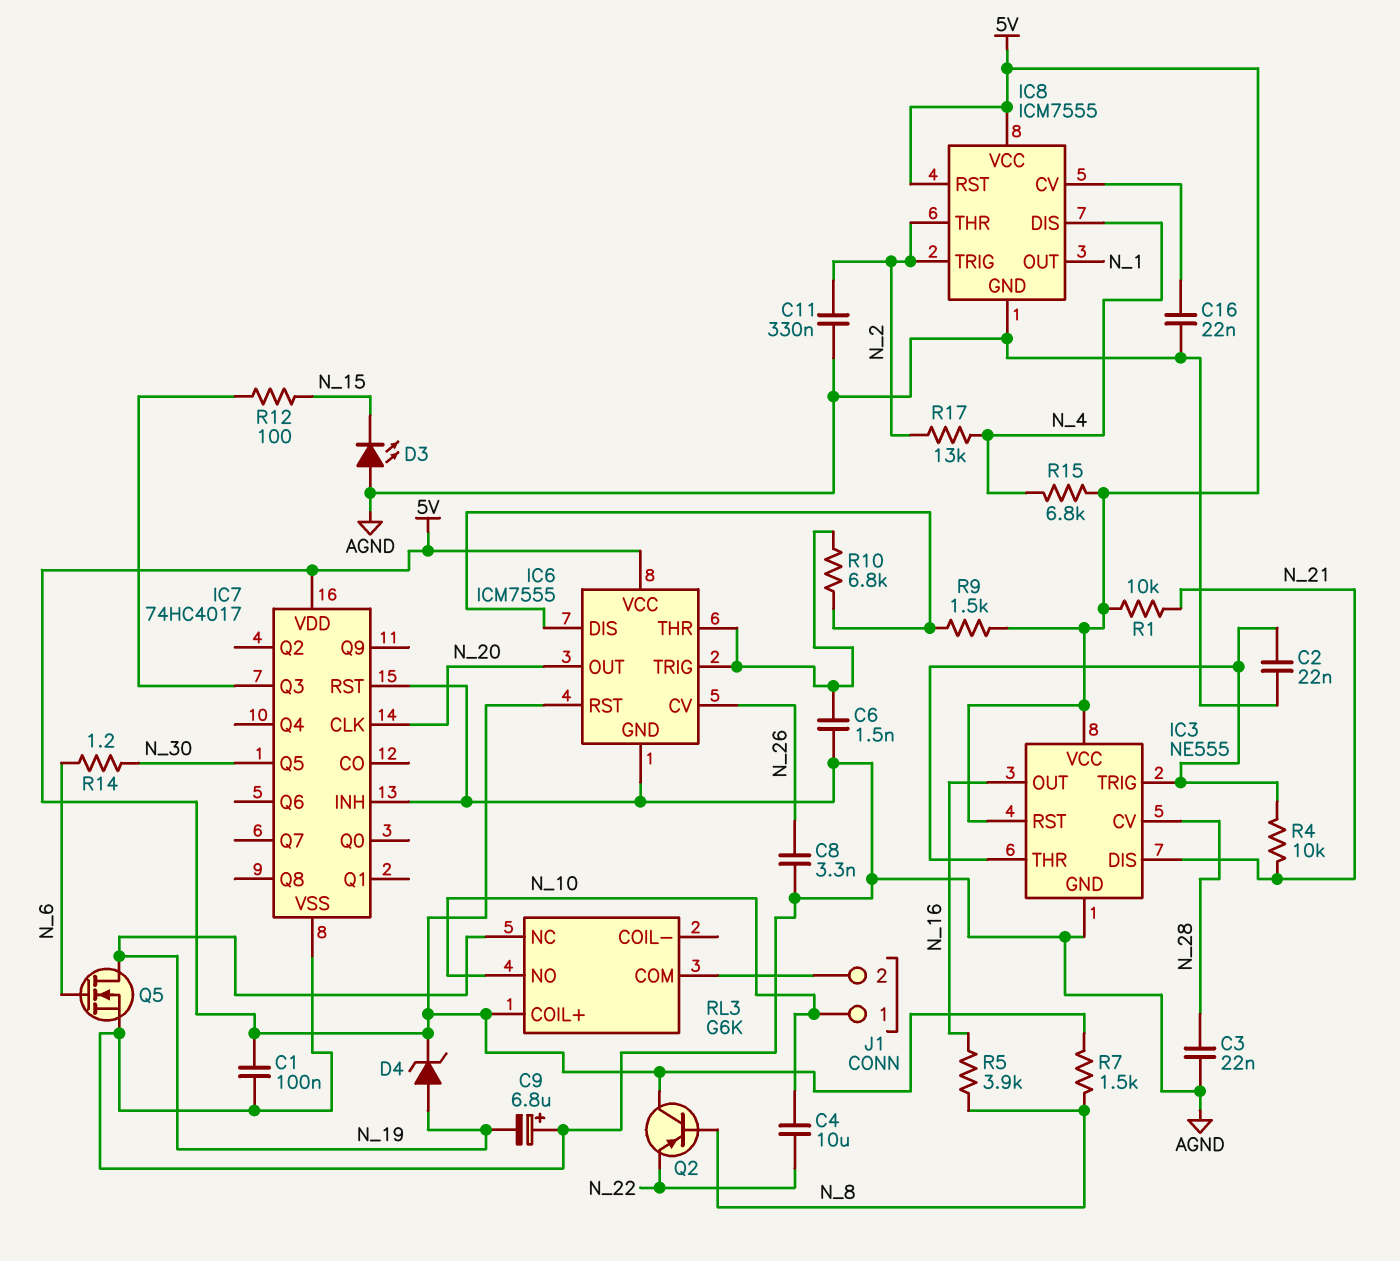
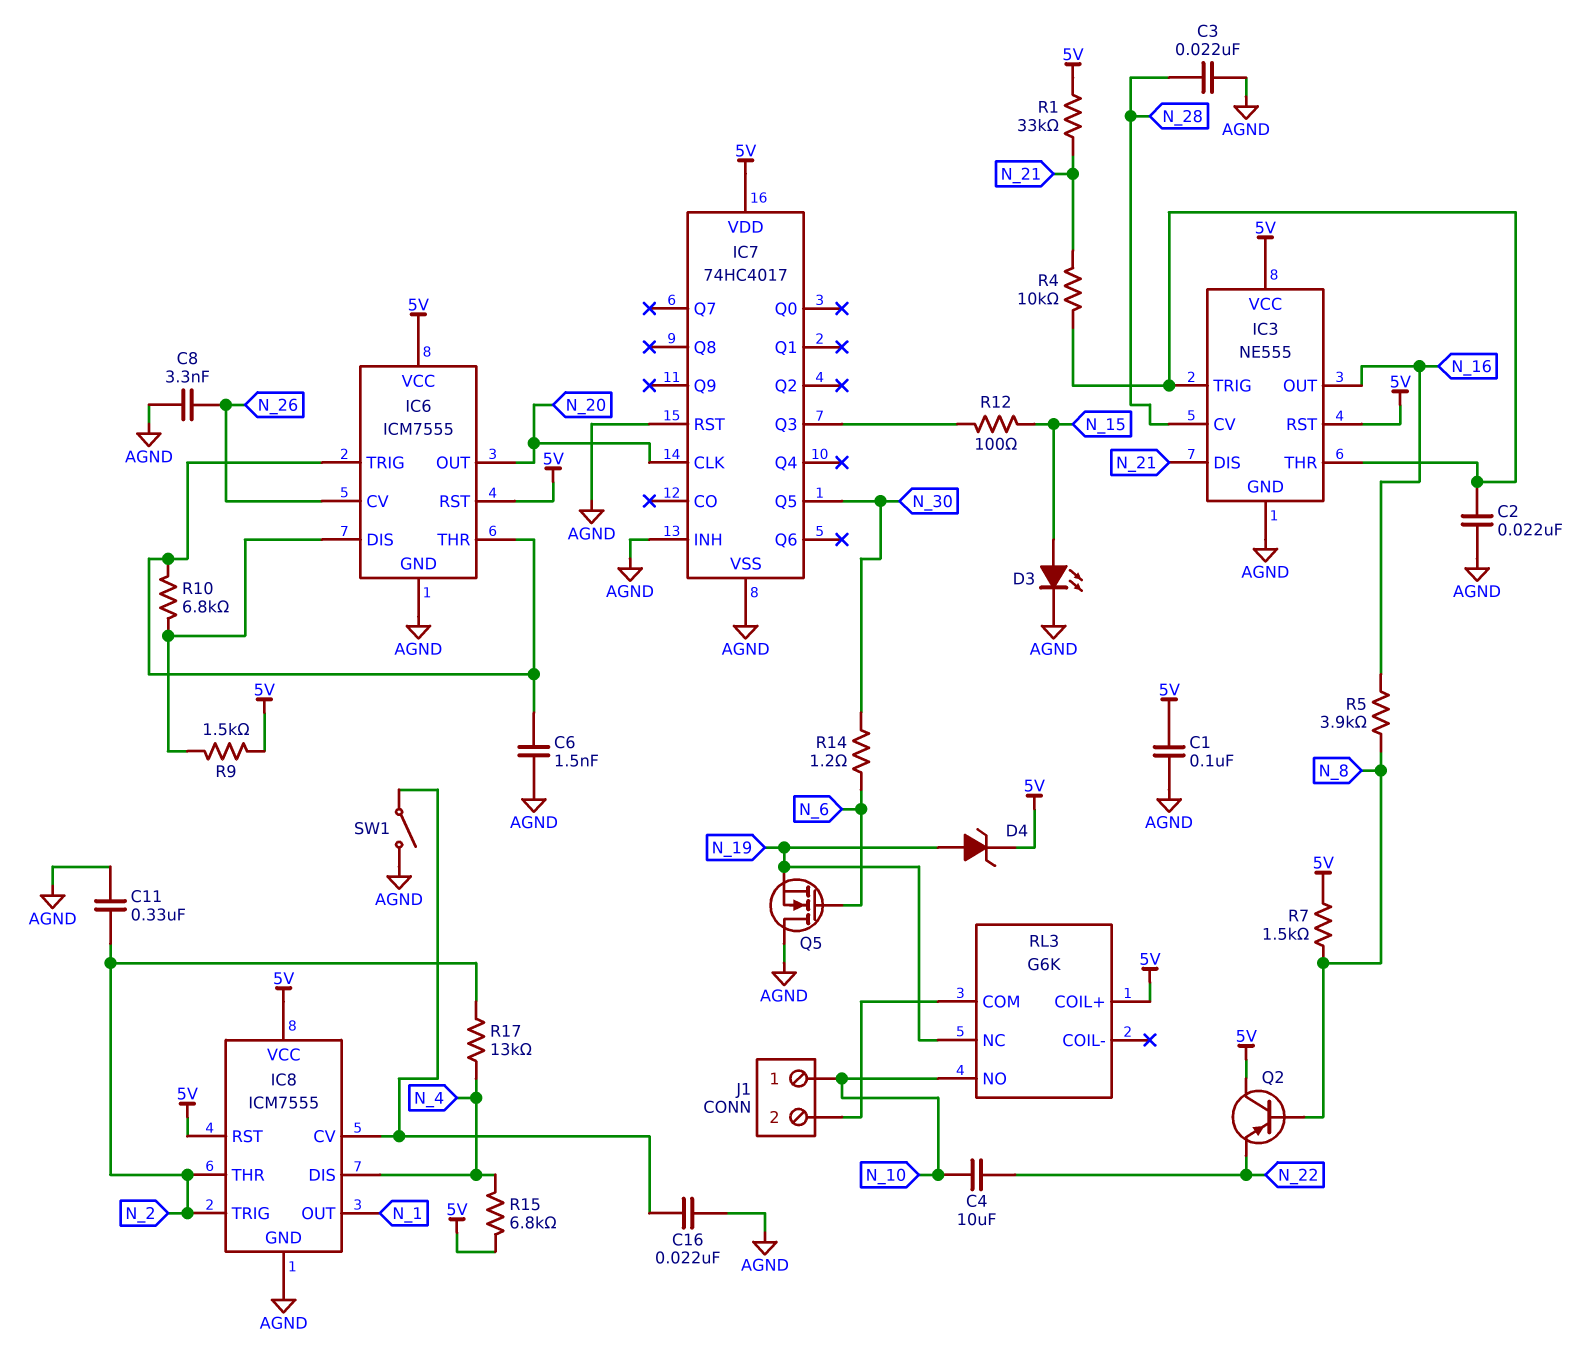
C9: 6.8uF (plus AGND, minus N_19) -> none
D3: LED (A AGND, K N_15) -> LED (A N_15, K AGND)
Q5: NMOS (G N_6, D N_19, S AGND) -> NMOS (G N_6, D AGND, S N_19)
R1: 10k (5V, N_21) -> 33k (5V, N_21)
SW1: none -> switch (AGND, IC8/CV)

